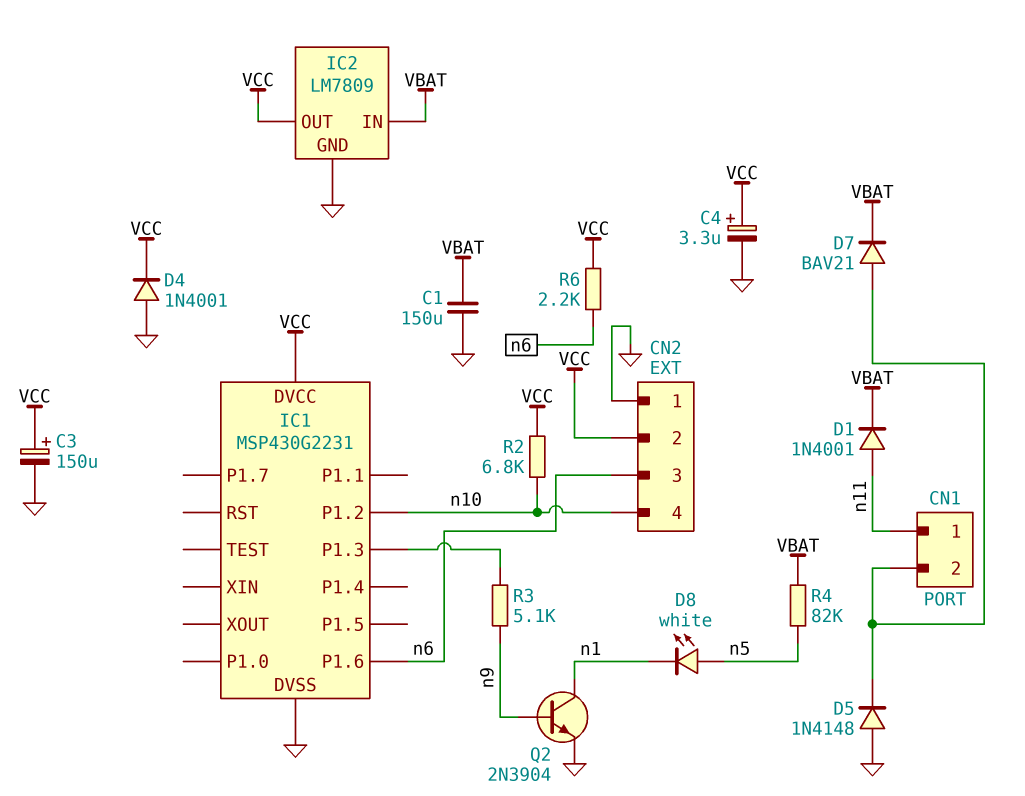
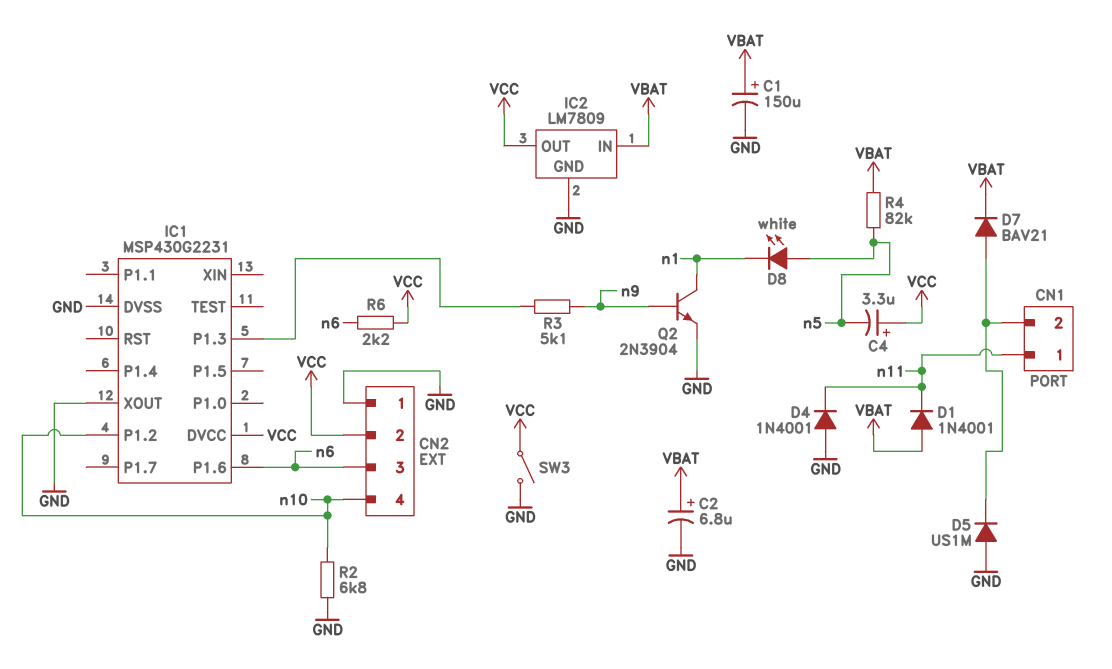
C1: 150uF (GND, VBAT) -> 150uF (plus VBAT, minus GND)
C2: none -> 6.8uF (plus VBAT, minus GND)
C3: 150uF (plus VCC, minus GND) -> none
C4: 3.3uF (plus VCC, minus GND) -> 3.3uF (plus VCC, minus n5)
D1: diode 1N4001 (A n11, K VBAT) -> diode 1N4001 (A VBAT, K n11)
D4: diode 1N4001 (A GND, K VCC) -> diode 1N4001 (A GND, K n11)
D5: diode 1N4148 (A GND, K CN1/2) -> diode US1M (A GND, K CN1/2)
IC1 pin XOUT: none -> GND
R2: 6.8k (VCC, n10) -> 6.8k (GND, n10)
SW3: none -> switch (GND, VCC)

